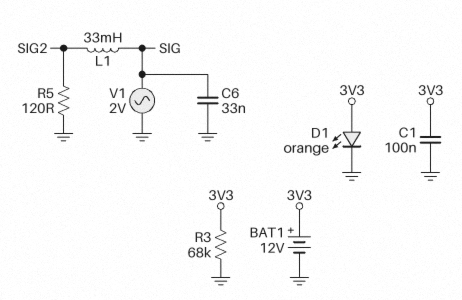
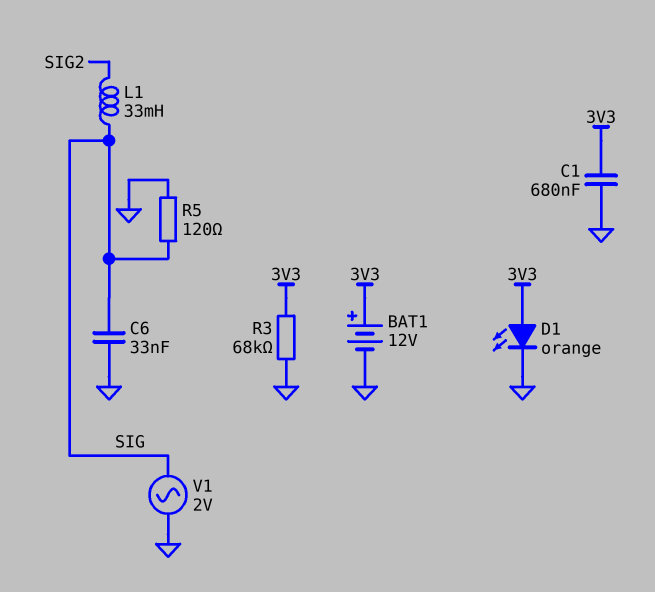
C1: 100nF (3V3, GND) -> 680nF (3V3, GND)
R5: 120 (GND, SIG2) -> 120 (GND, SIG)

